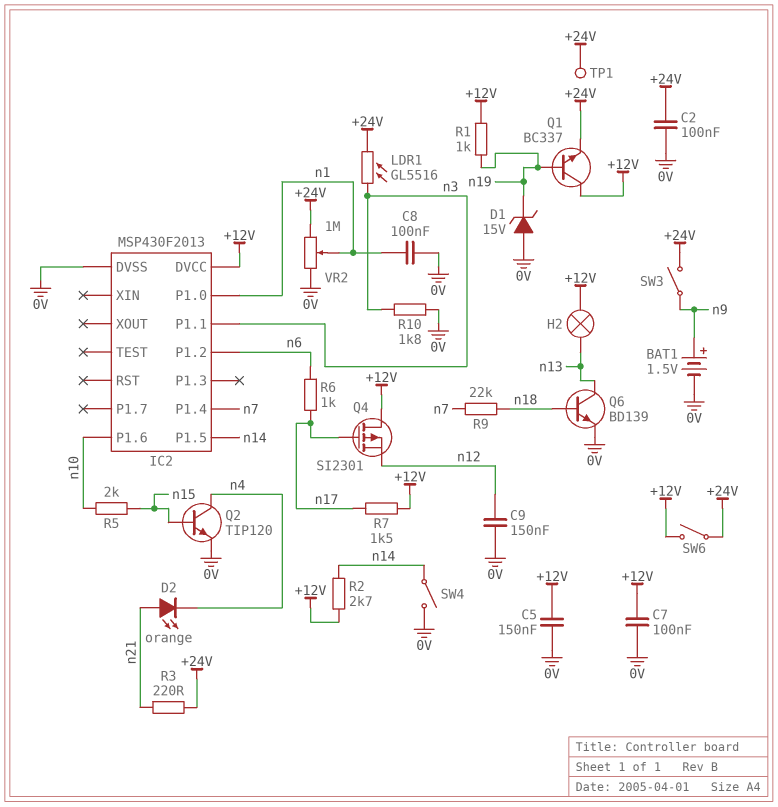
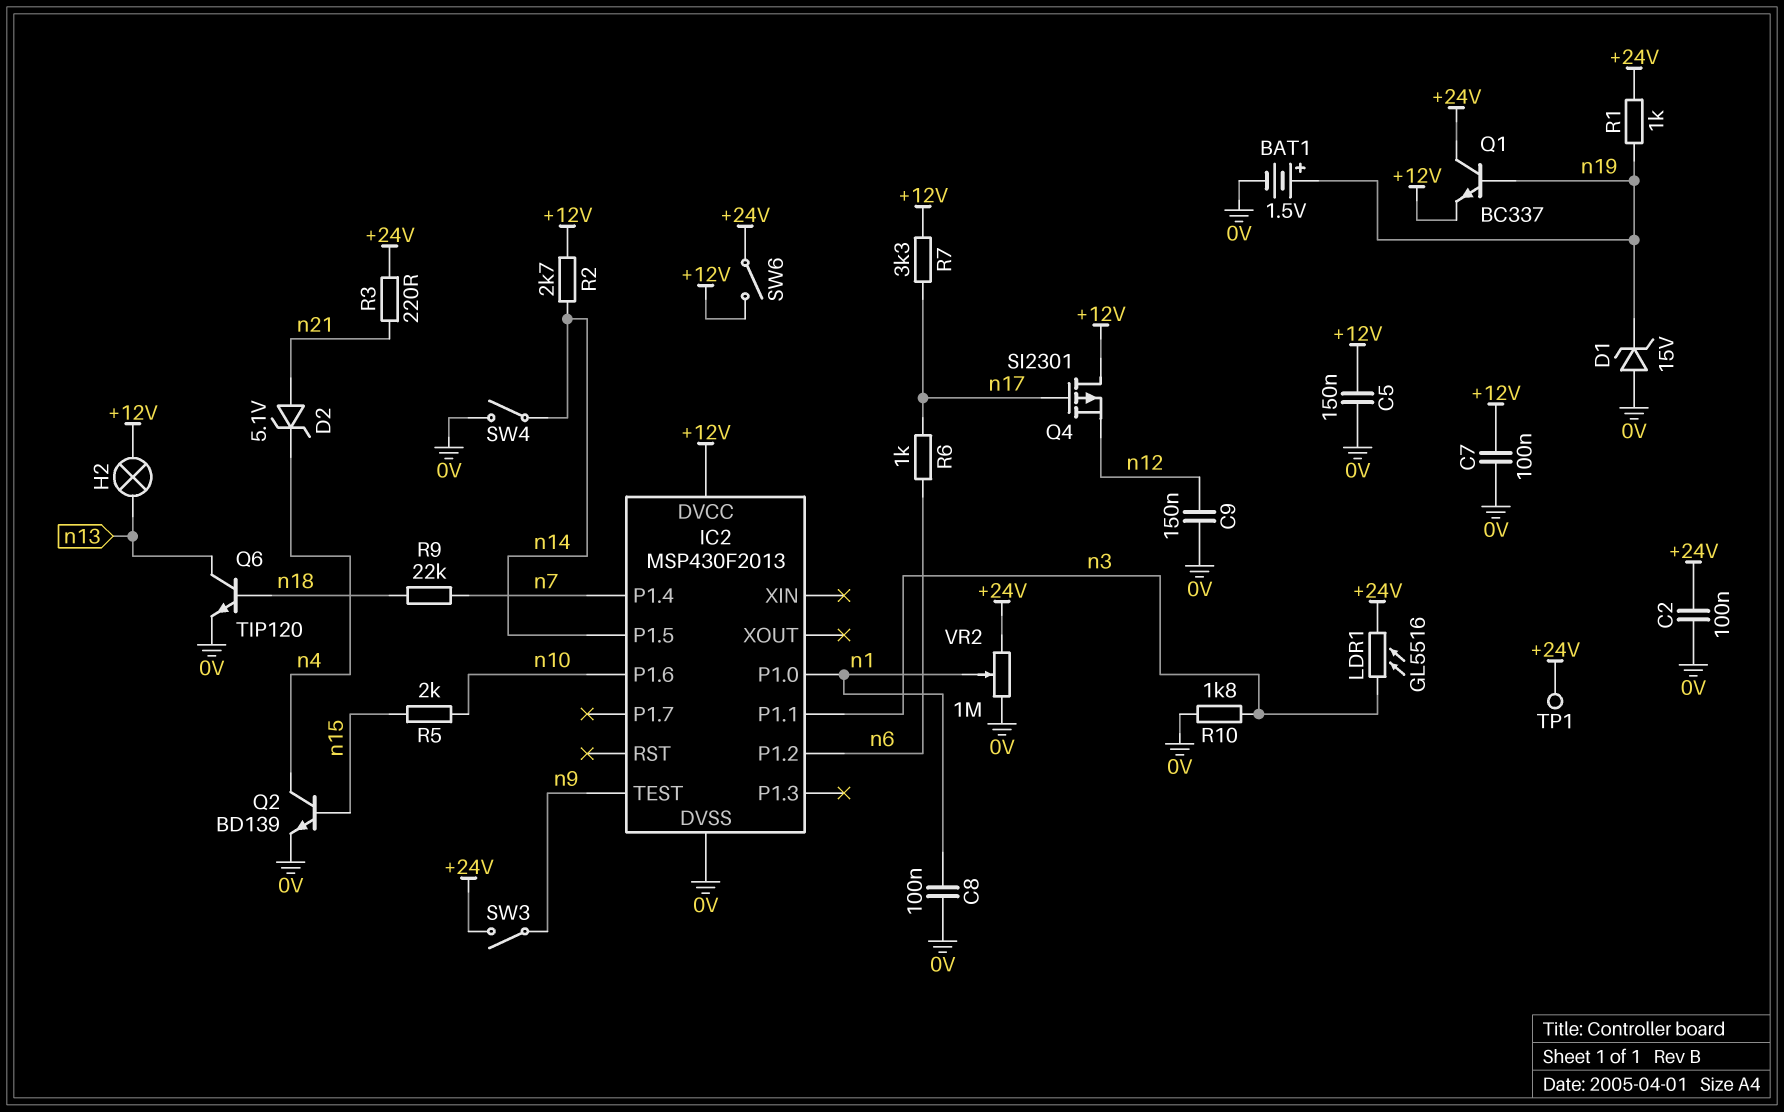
BAT1: 1.5V (plus n9, minus 0V) -> 1.5V (plus n19, minus 0V)
D2: LED orange (A n21, K n4) -> zener 5.1V (A n21, K n4)
IC2 pin TEST: none -> n9
Q1: NPN BC337 (B n19, C +12V, E +24V) -> NPN BC337 (B n19, C +24V, E +12V)
Q2: NPN TIP120 (B n15, C n4, E 0V) -> NPN BD139 (B n15, C n4, E 0V)
Q6: NPN BD139 (B n18, C n13, E 0V) -> NPN TIP120 (B n18, C n13, E 0V)
R1: 1k (+12V, n19) -> 1k (+24V, n19)
R7: 1.5k (+12V, n17) -> 3.3k (+12V, n17)

